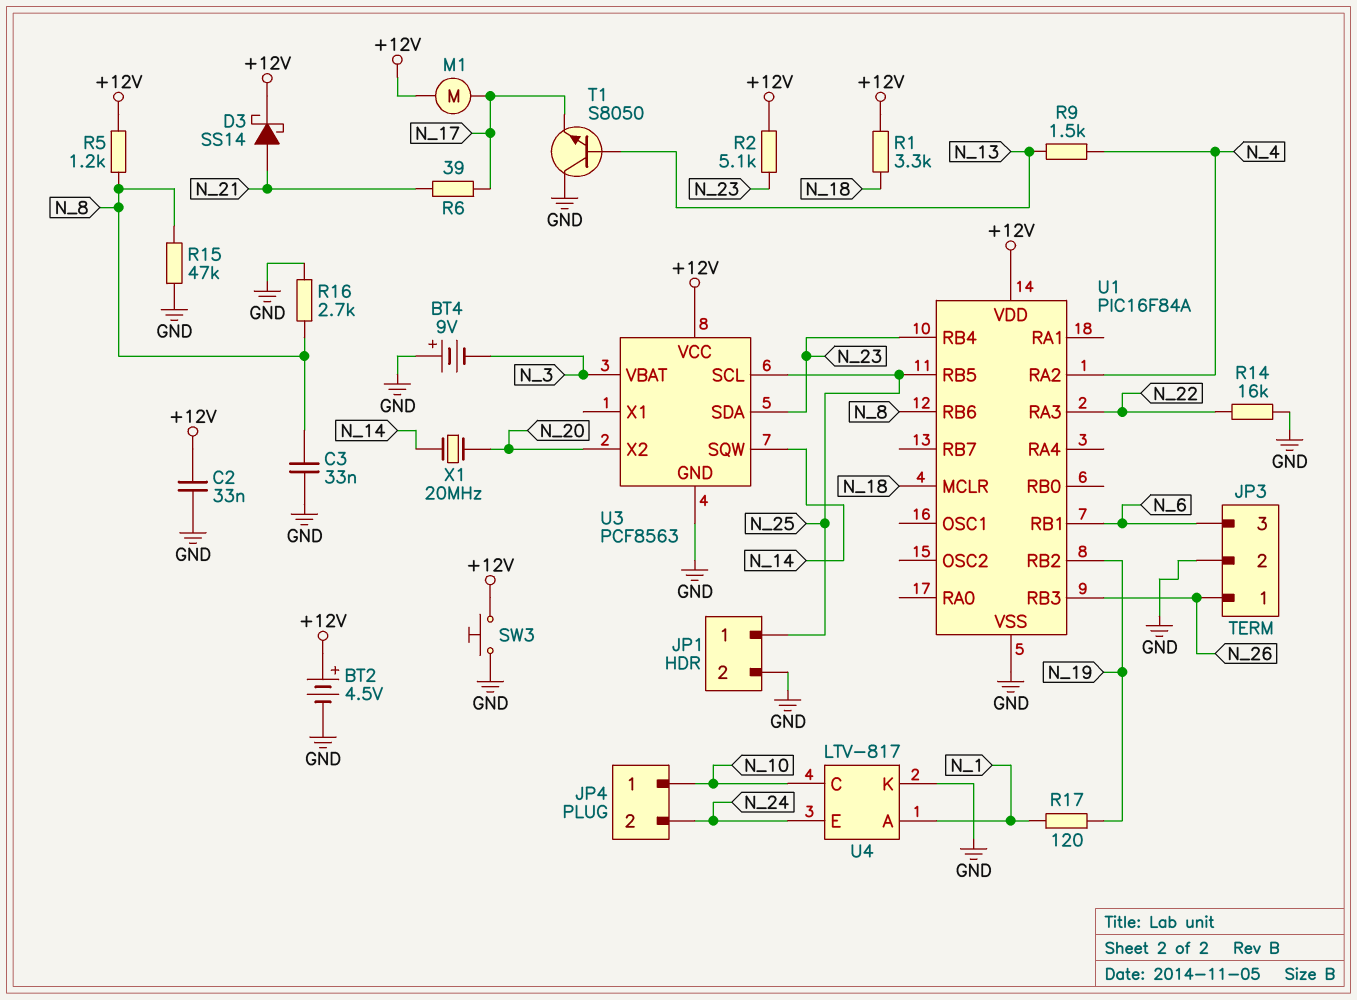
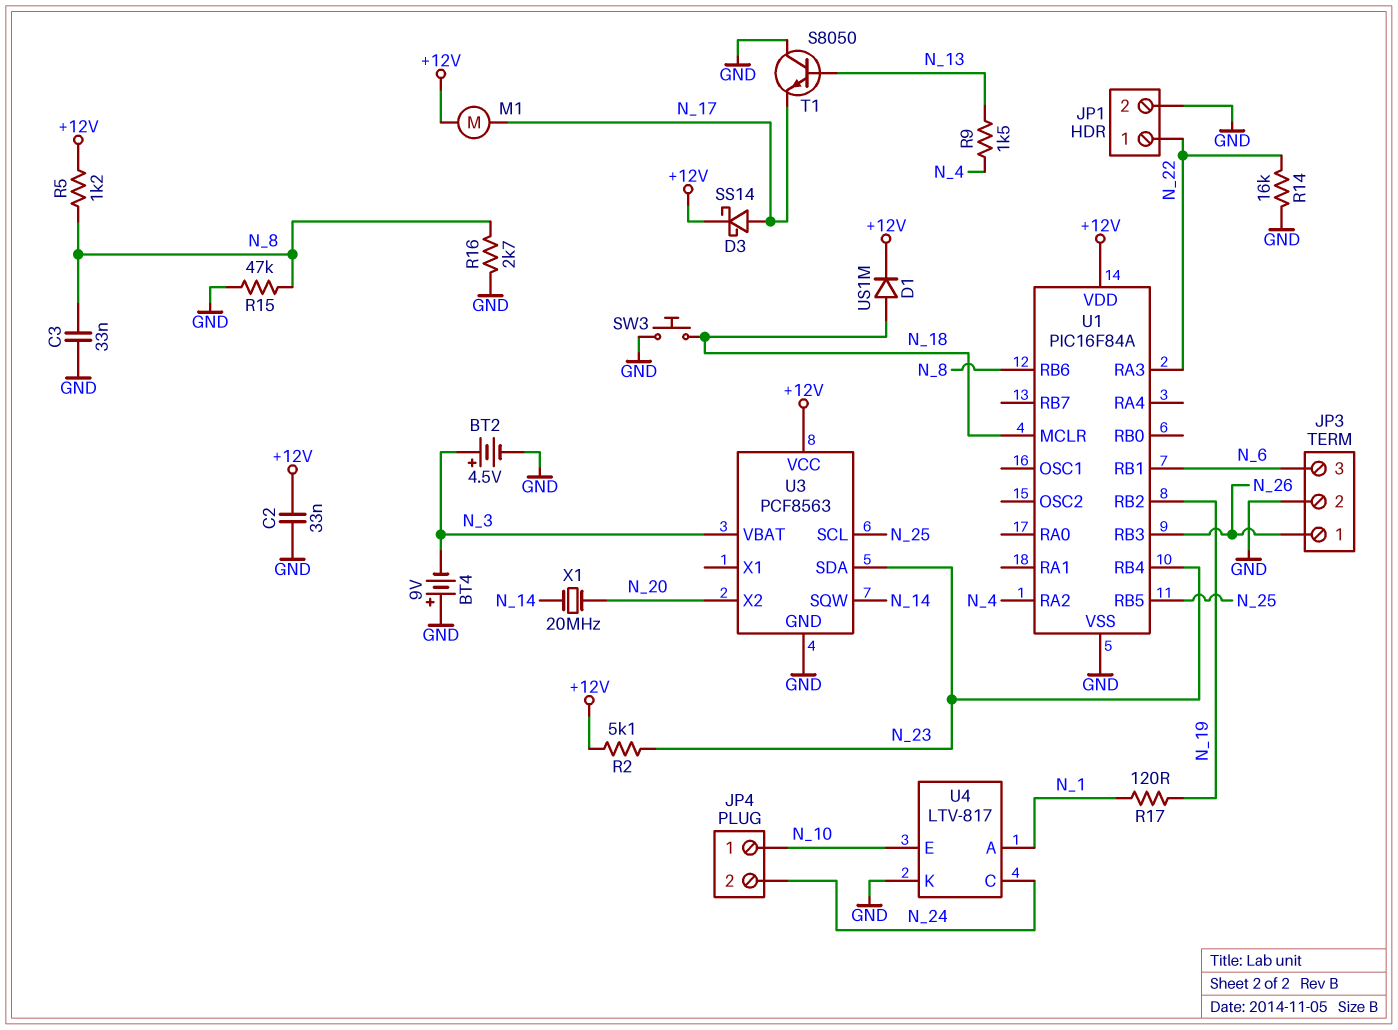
BT2: 4.5V (plus +12V, minus GND) -> 4.5V (plus N_3, minus GND)
D1: none -> diode US1M (A N_18, K +12V)
D3: schottky SS14 (A N_21, K +12V) -> schottky SS14 (A N_17, K +12V)
JP1 pin 1: N_25 -> N_22
R1: 3.3k (+12V, N_18) -> none
R6: 39 (N_17, N_21) -> none
SW3: button (+12V, GND) -> button (GND, N_18)
U4 pin C: N_10 -> N_24
U4 pin E: N_24 -> N_10

